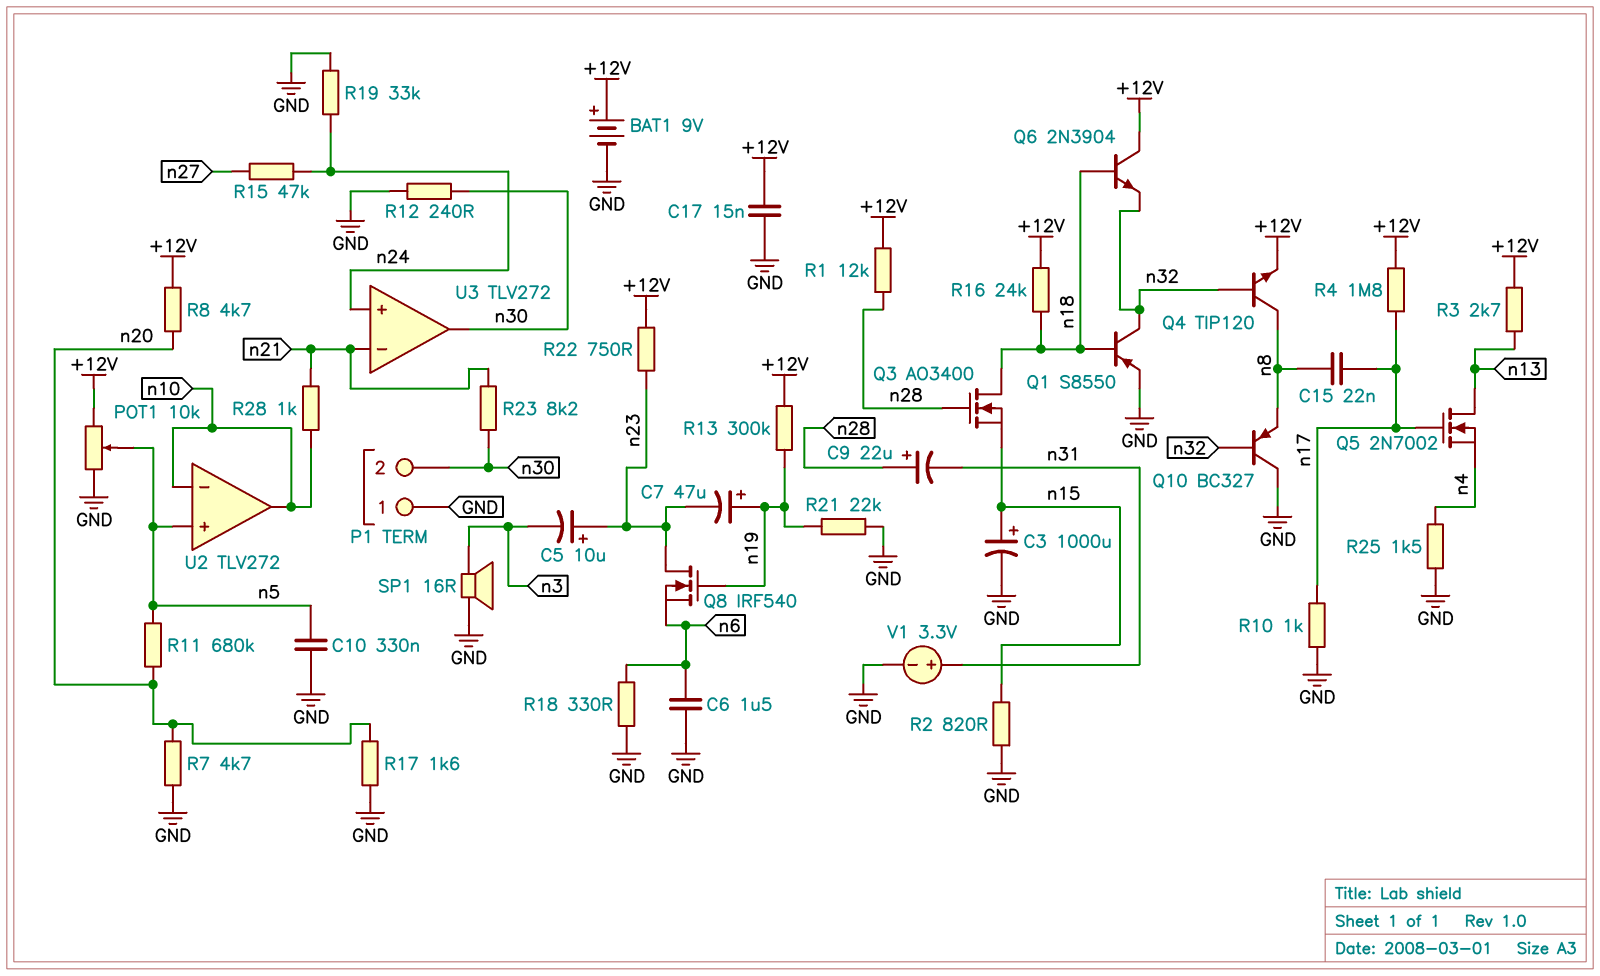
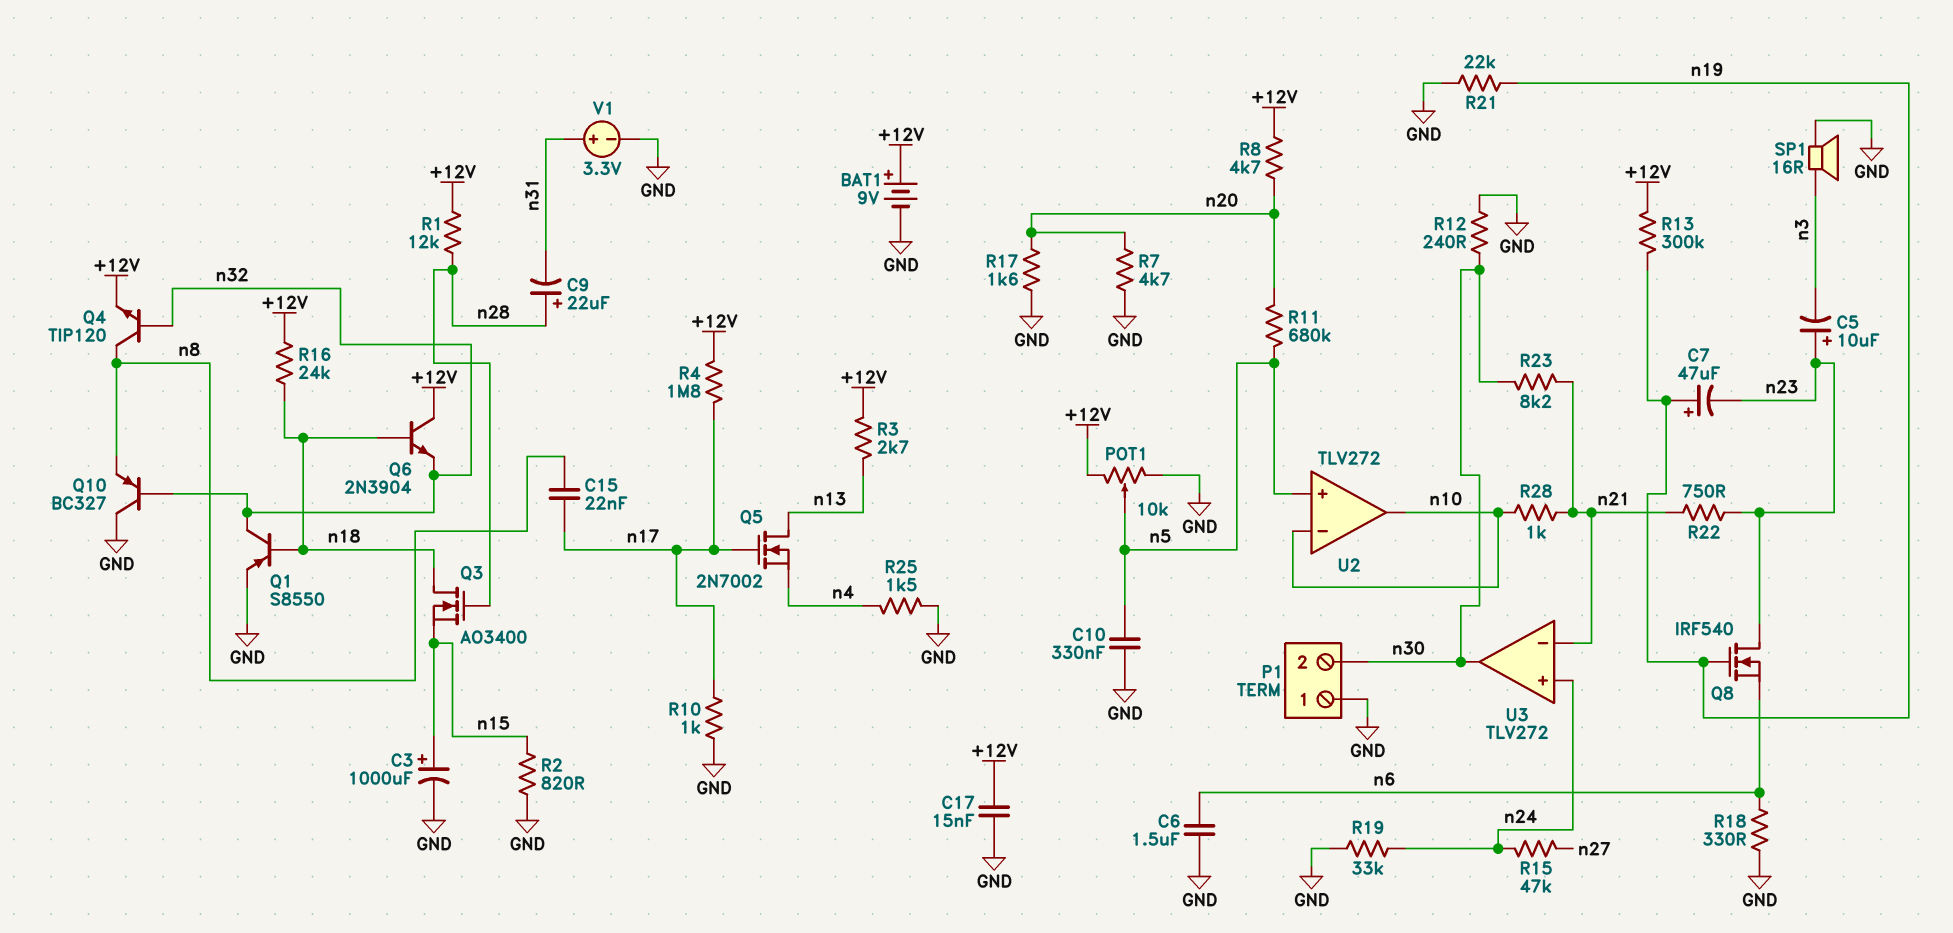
R22: 750 (+12V, n23) -> 750 (n21, n23)

